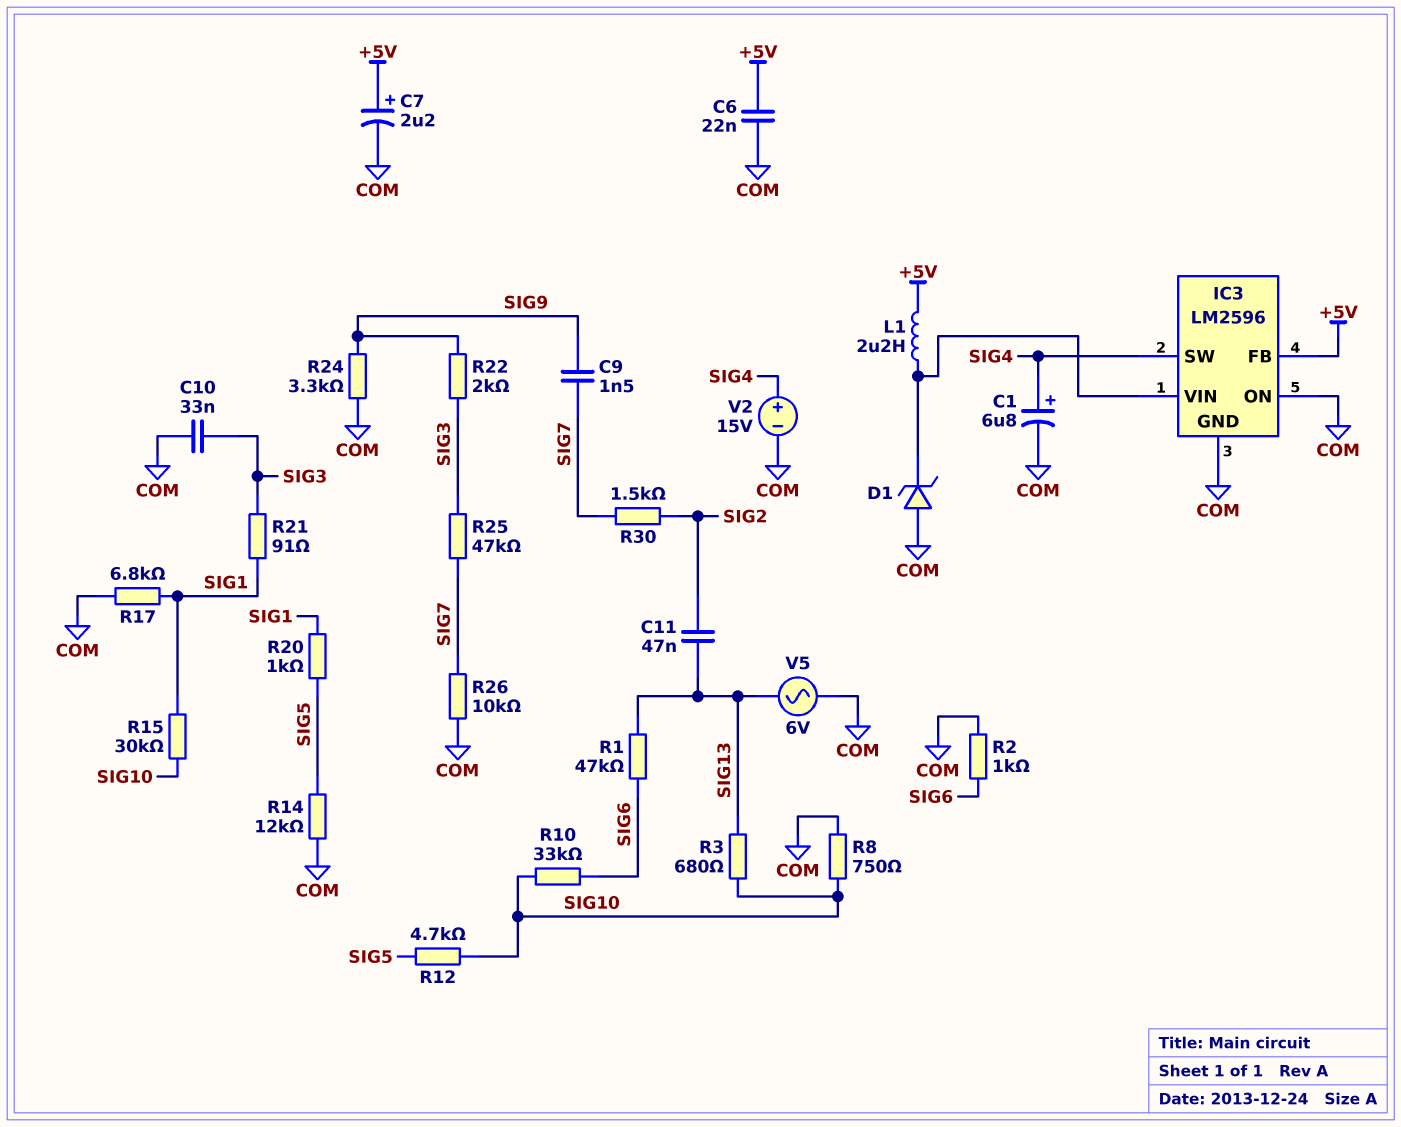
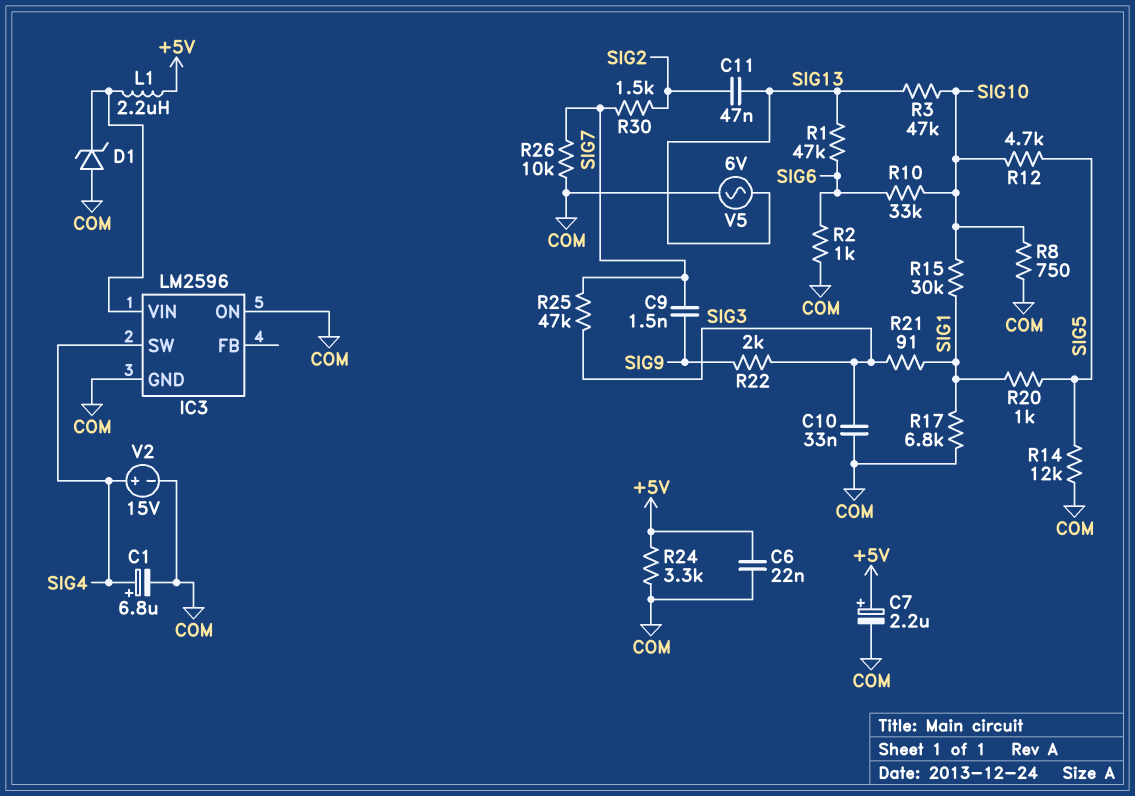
IC3 pin FB: +5V -> none
R3: 680 (SIG10, SIG13) -> 47k (SIG10, SIG13)
R24: 3.3k (COM, SIG9) -> 3.3k (+5V, COM)

